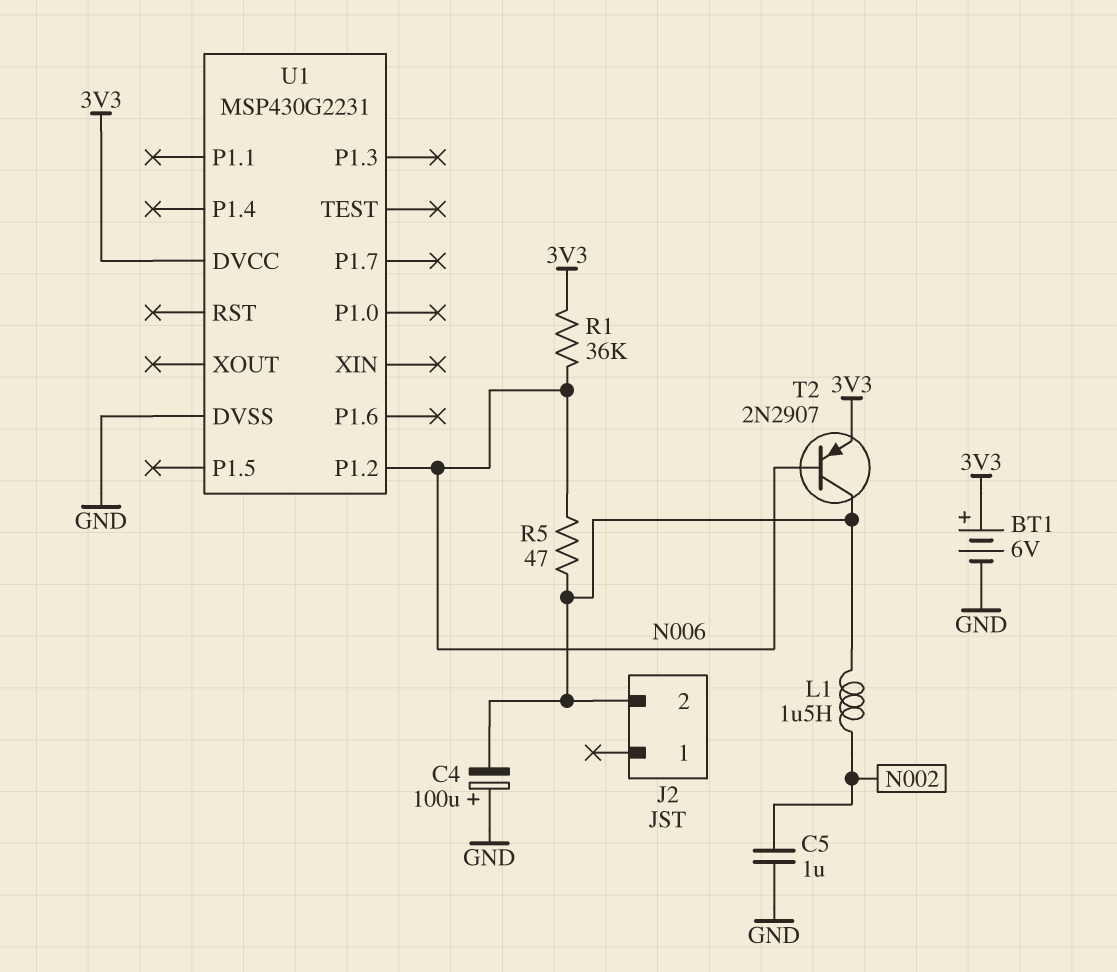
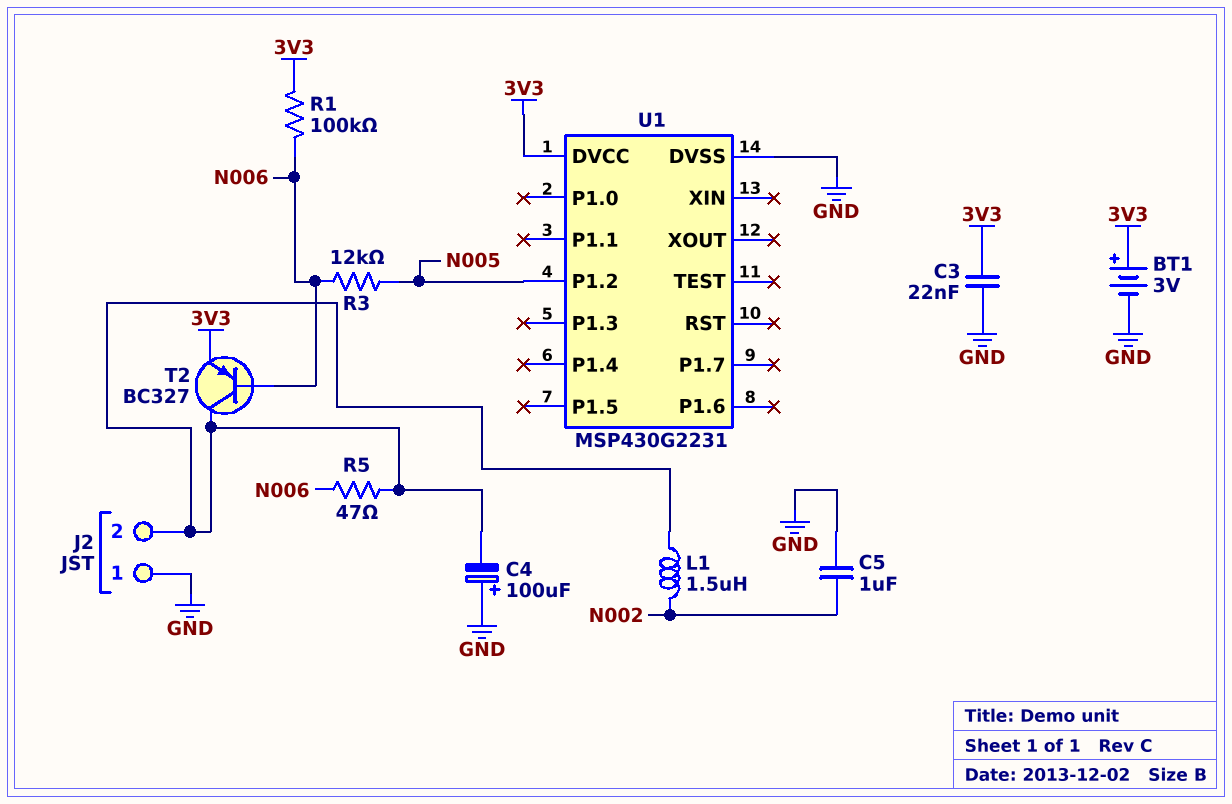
BT1: 6V (plus 3V3, minus GND) -> 3V (plus 3V3, minus GND)
C3: none -> 22nF (3V3, GND)
J2 pin 1: none -> GND
R1: 36k (3V3, N006) -> 100k (3V3, N006)
R3: none -> 12k (N005, N006)
T2: PNP 2N2907 (B N006, C J2/2, E 3V3) -> PNP BC327 (B N006, C J2/2, E 3V3)
U1 pin P1.2: N006 -> N005

